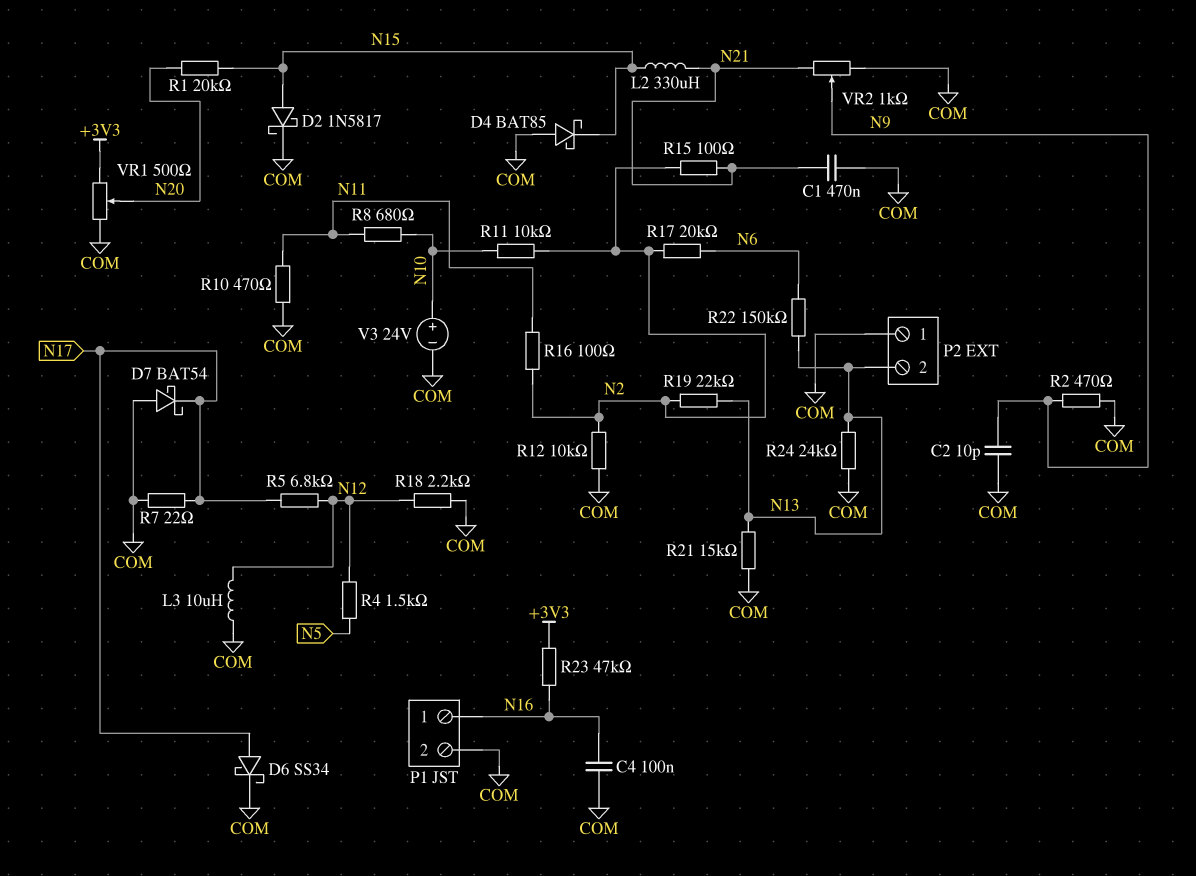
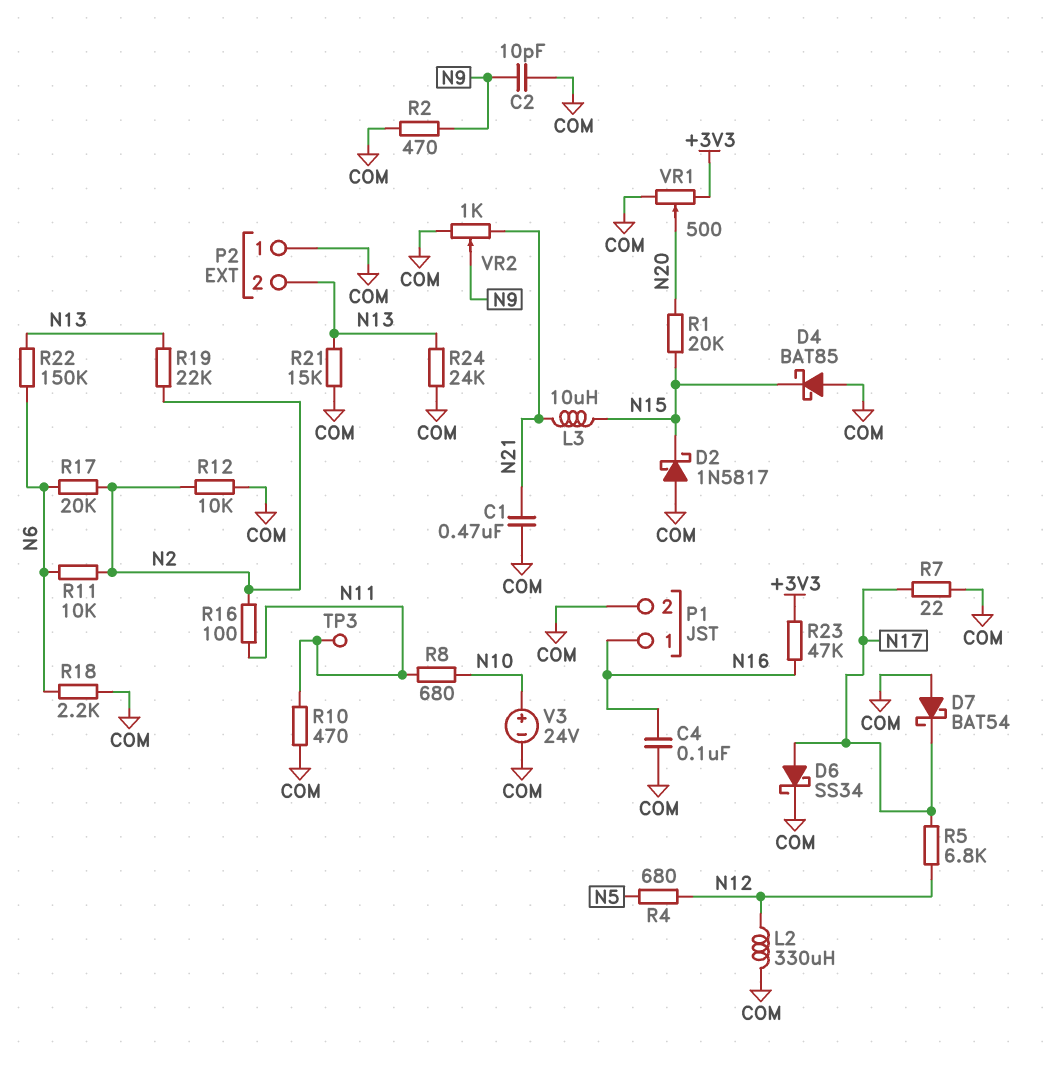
D2: schottky 1N5817 (A N15, K COM) -> schottky 1N5817 (A COM, K N15)
L2: 330uH (N15, N21) -> 330uH (COM, N12)
L3: 10uH (COM, N12) -> 10uH (N15, N21)
R4: 1.5k (N5, N12) -> 680 (N5, N12)
R11: 10k (N2, N10) -> 10k (N2, N6)
R15: 100 (N2, N21) -> none
R18: 2.2k (COM, N12) -> 2.2k (COM, N6)
TP3: none -> test point (N11)

